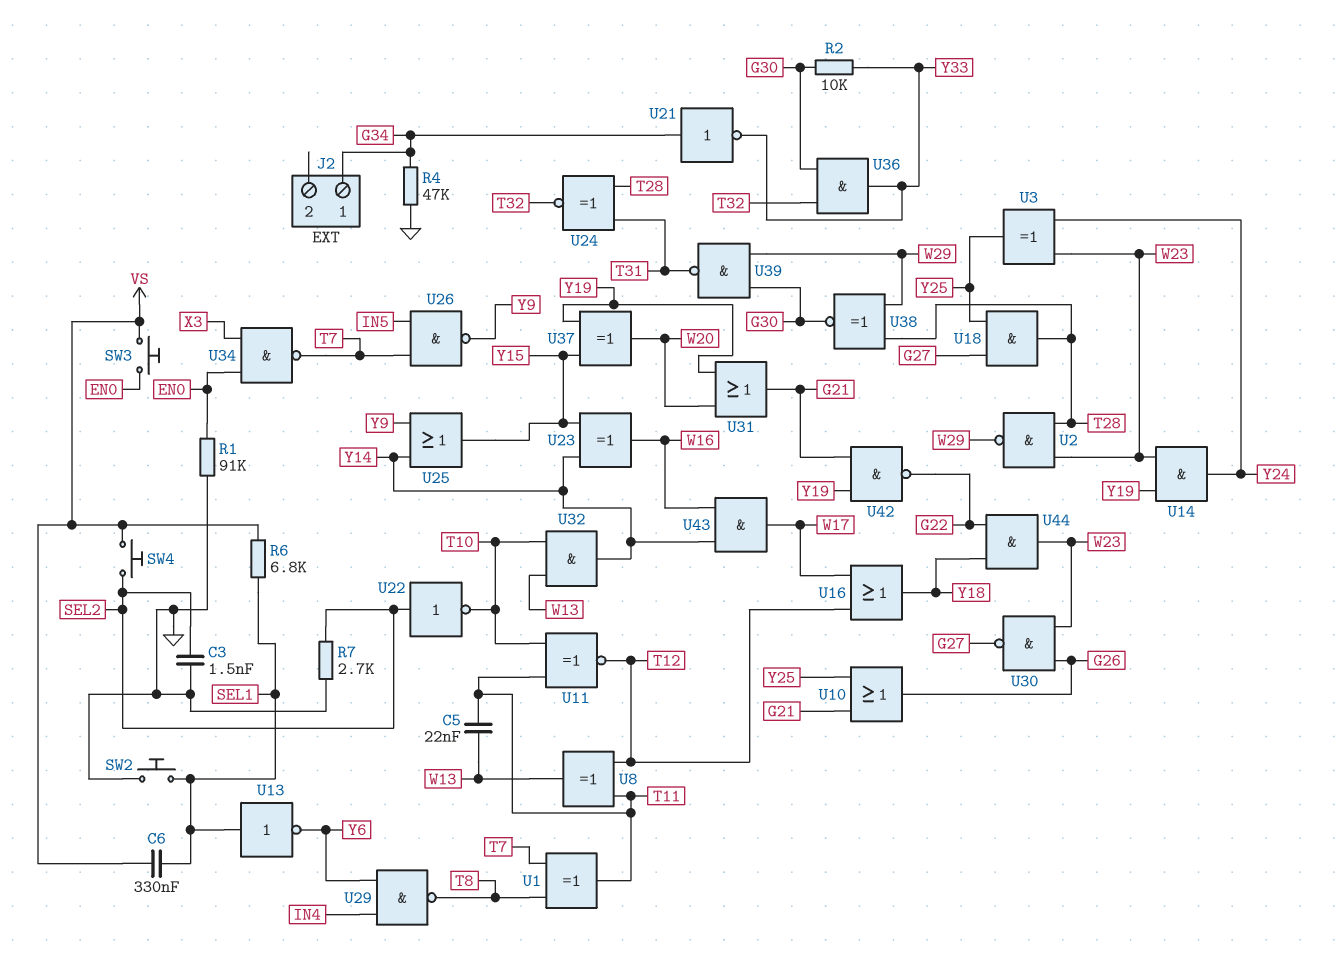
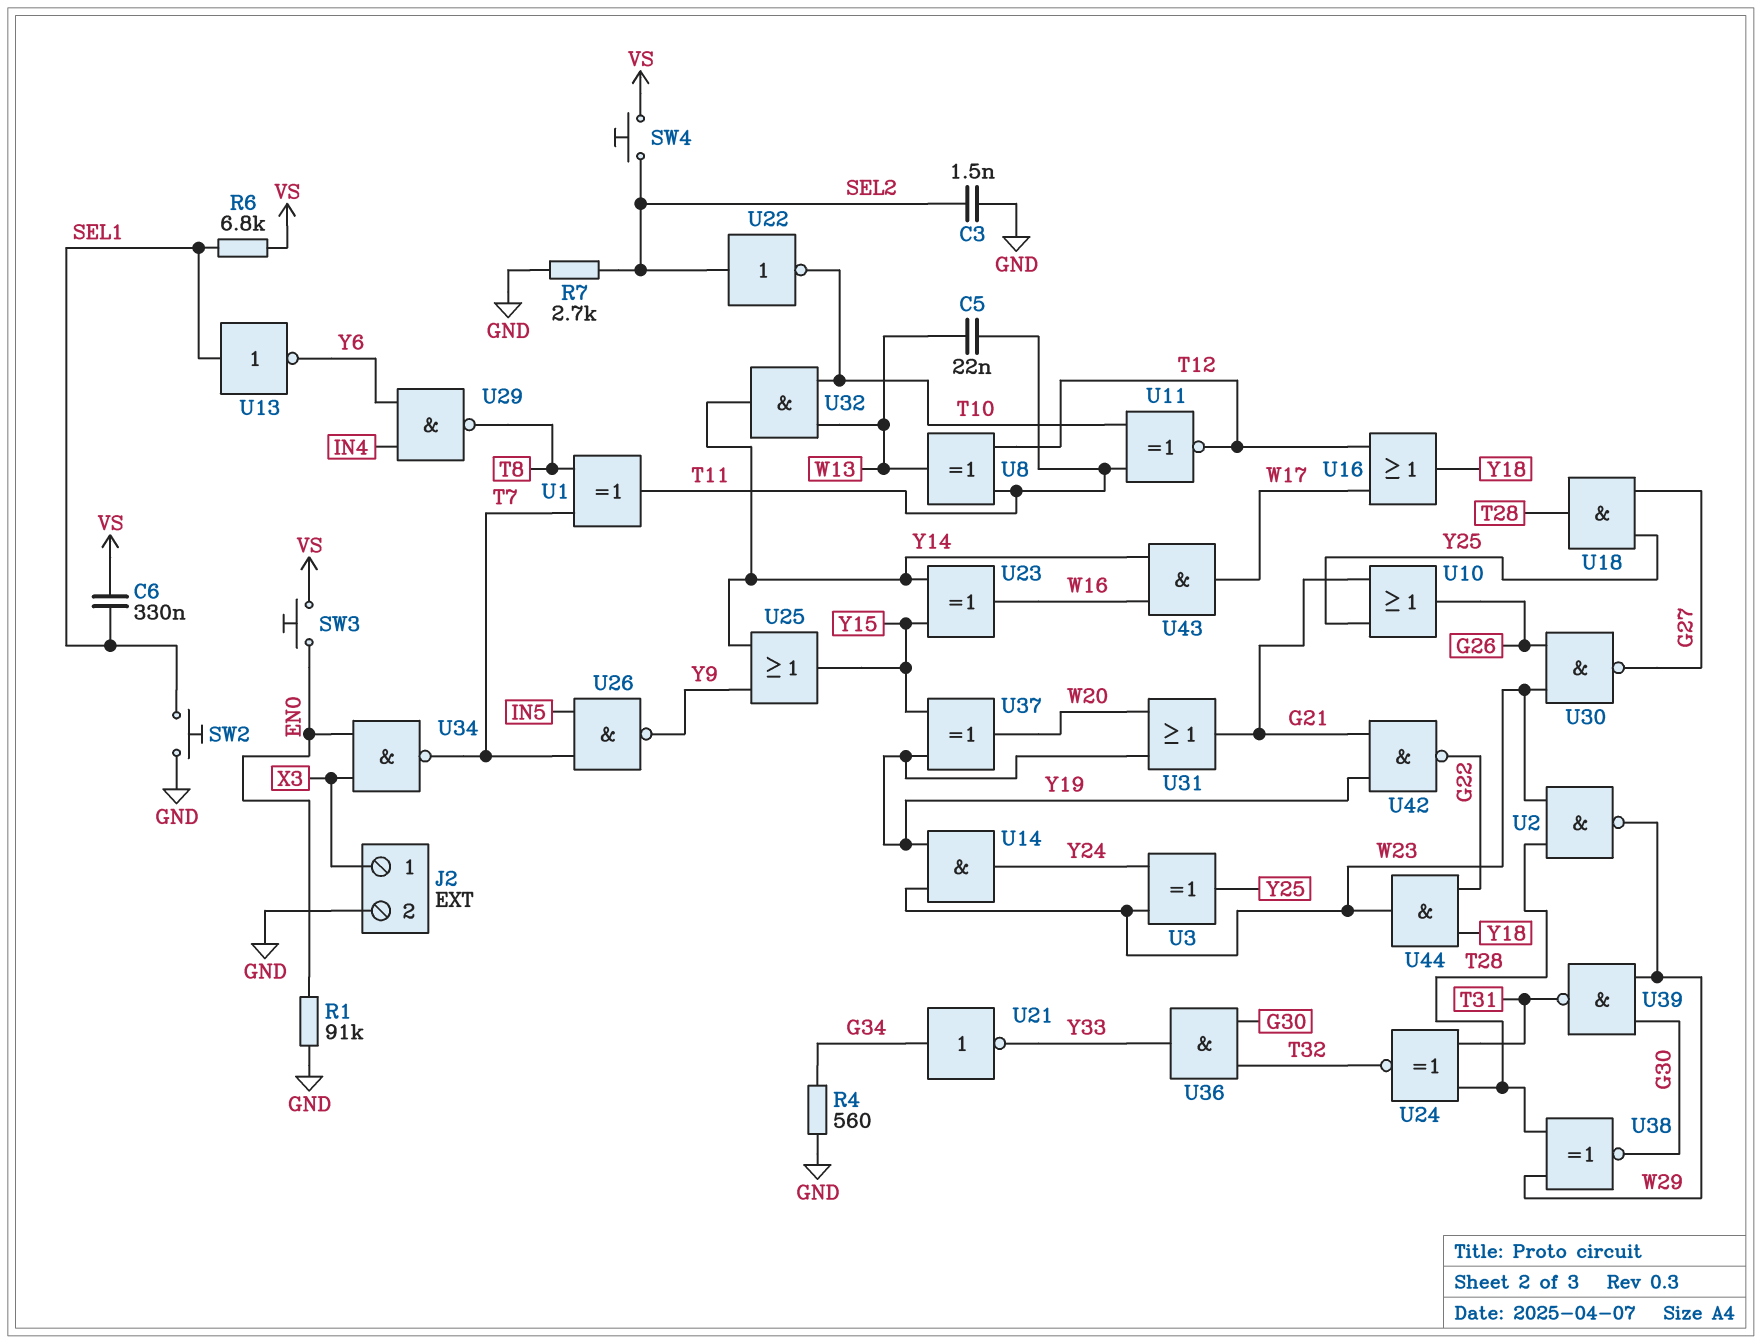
J2 pin 1: G34 -> X3
J2 pin 2: none -> GND
R2: 10k (G30, Y33) -> none
R4: 47k (G34, GND) -> 560 (G34, GND)

